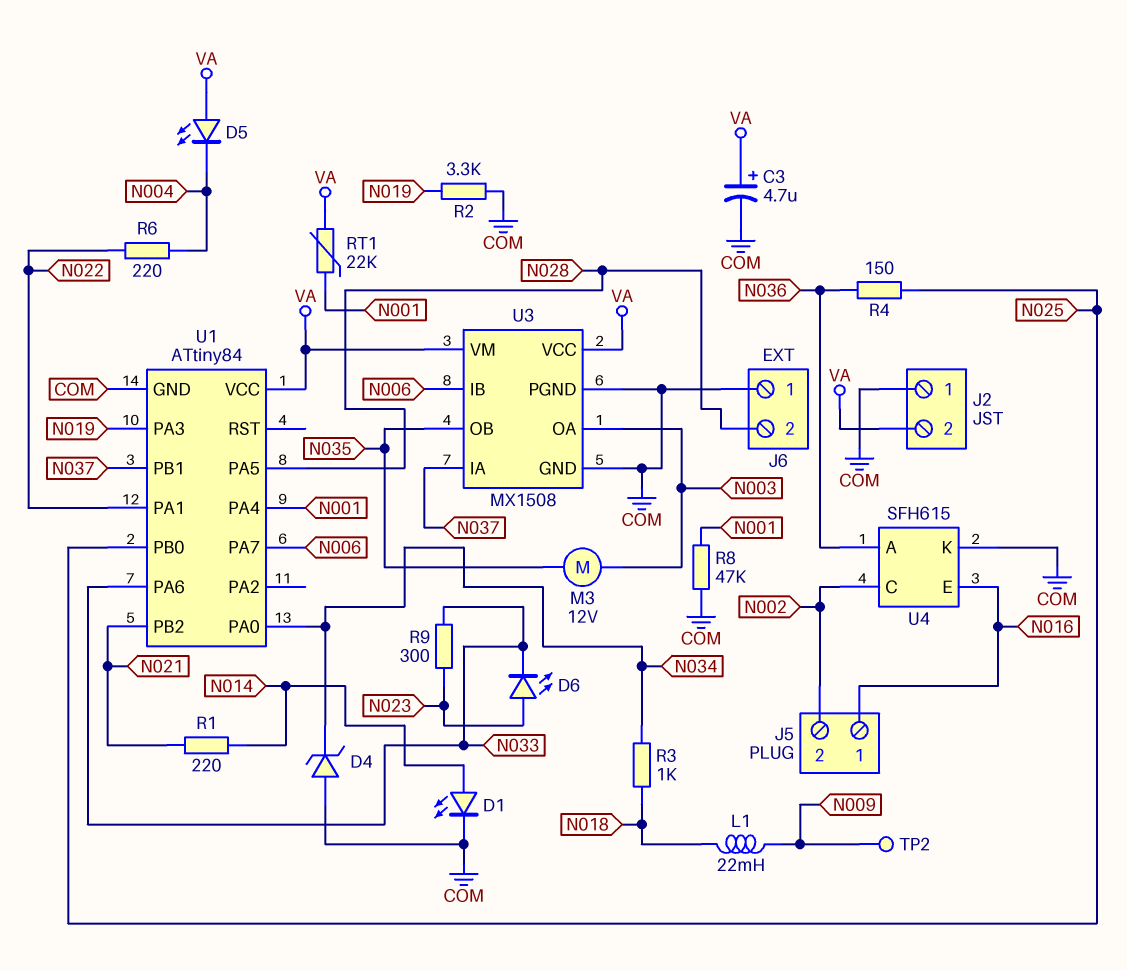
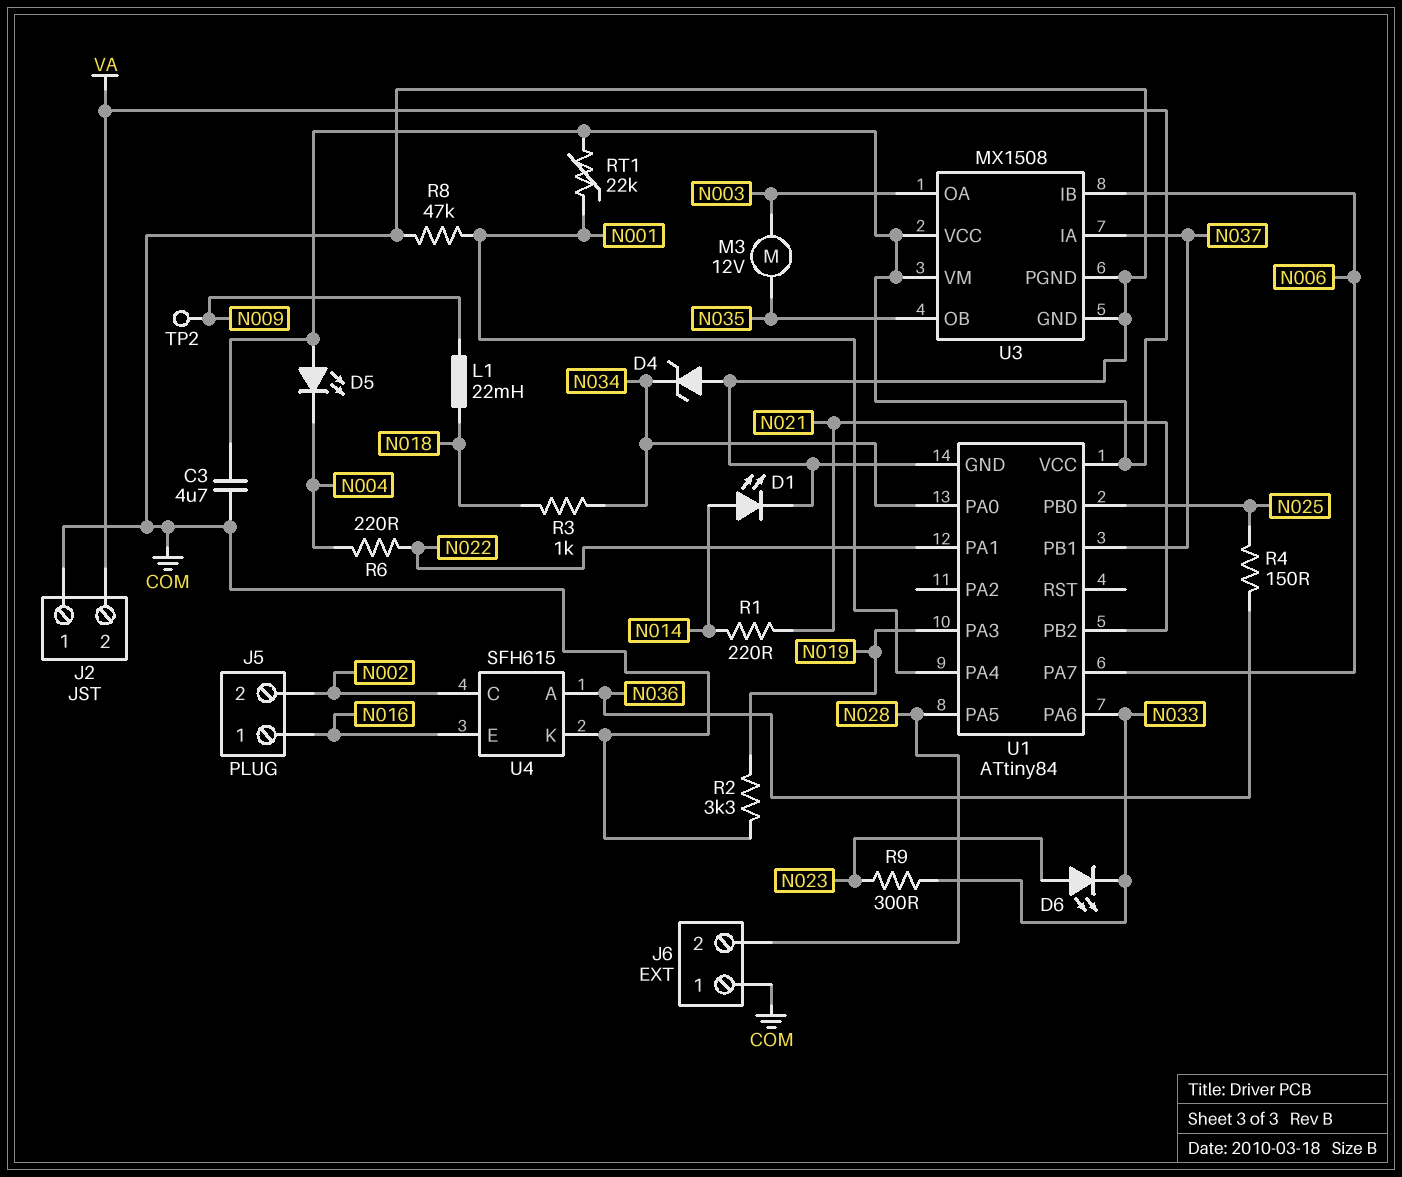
C3: 4.7uF (plus VA, minus COM) -> 4.7uF (COM, VA)

